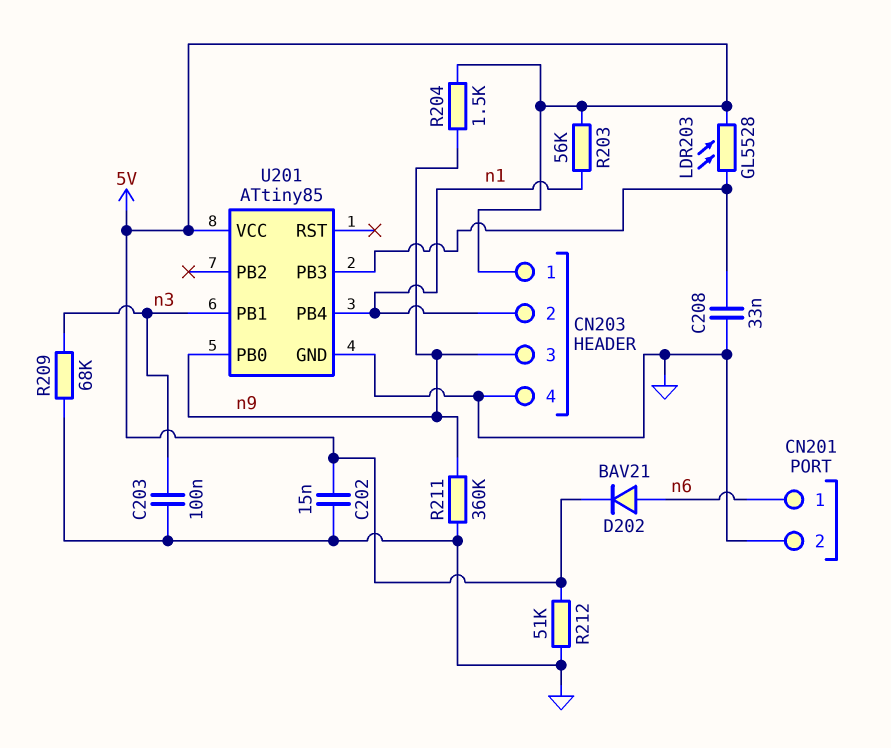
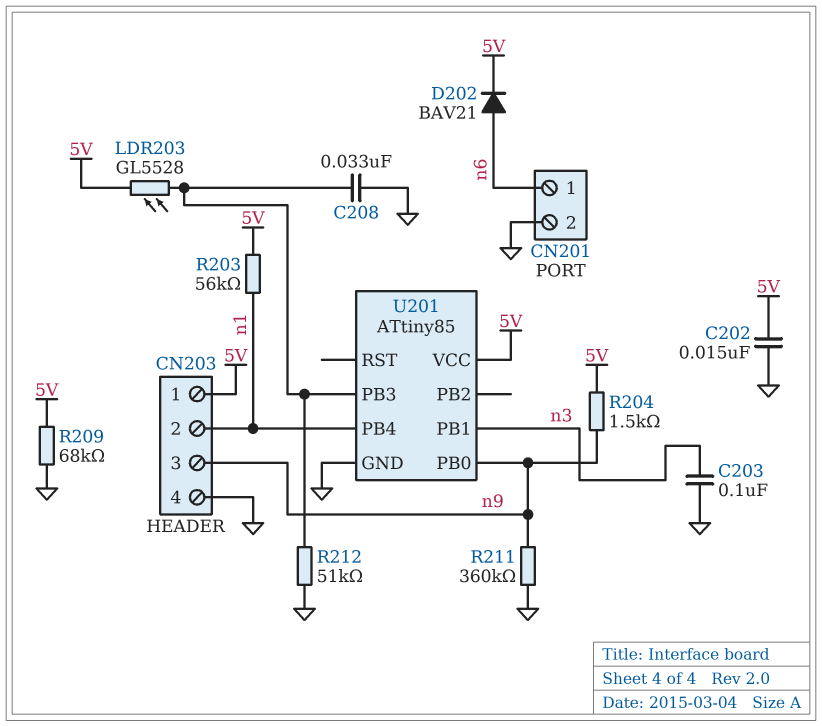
R209: 68k (GND, n3) -> 68k (5V, GND)
R212: 51k (5V, GND) -> 51k (GND, U201/PB3)

